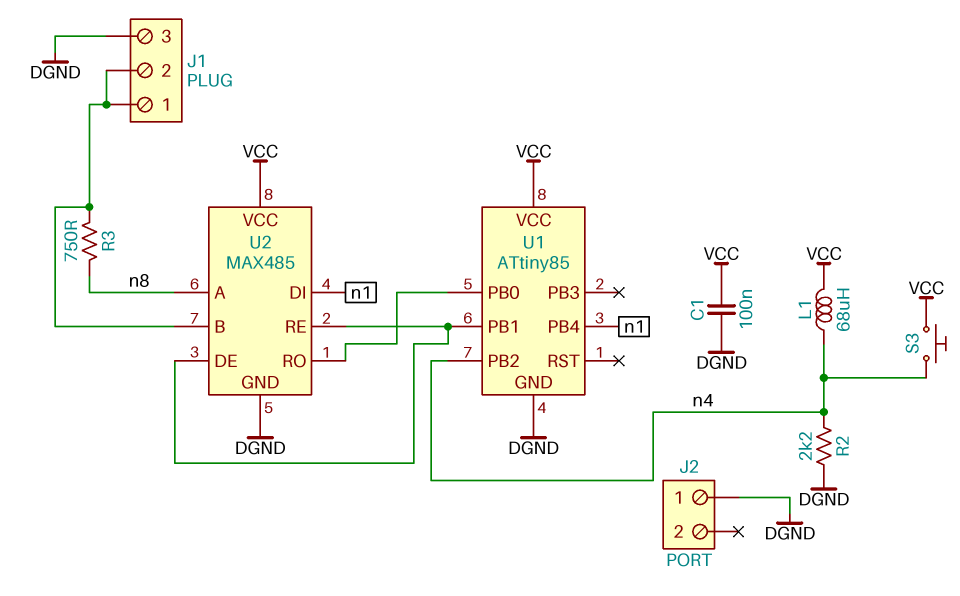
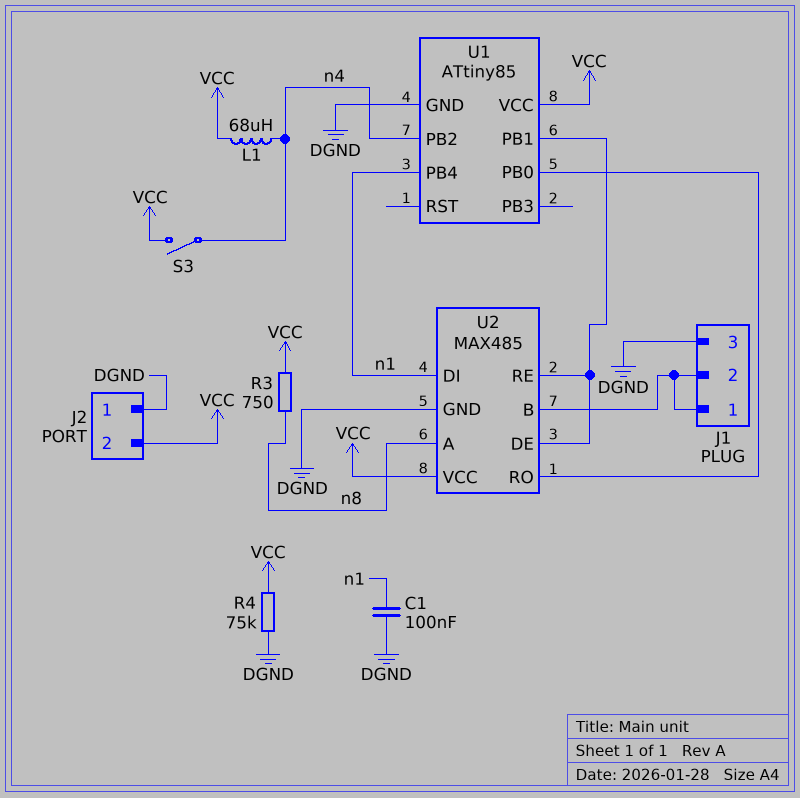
C1: 100nF (DGND, VCC) -> 100nF (DGND, n1)
J2 pin 2: none -> VCC
R2: 2.2k (DGND, n4) -> none
R3: 750 (J1/1, n8) -> 750 (VCC, n8)
R4: none -> 75k (DGND, VCC)
S3: button (VCC, n4) -> switch (VCC, n4)

